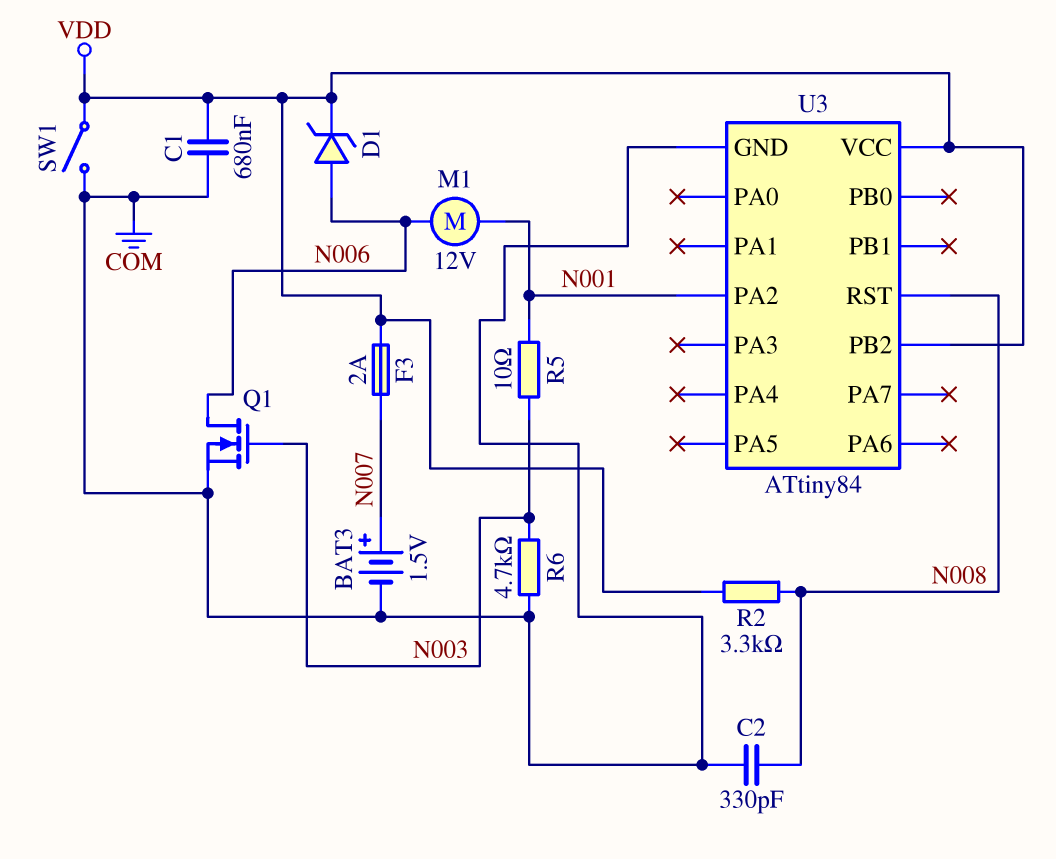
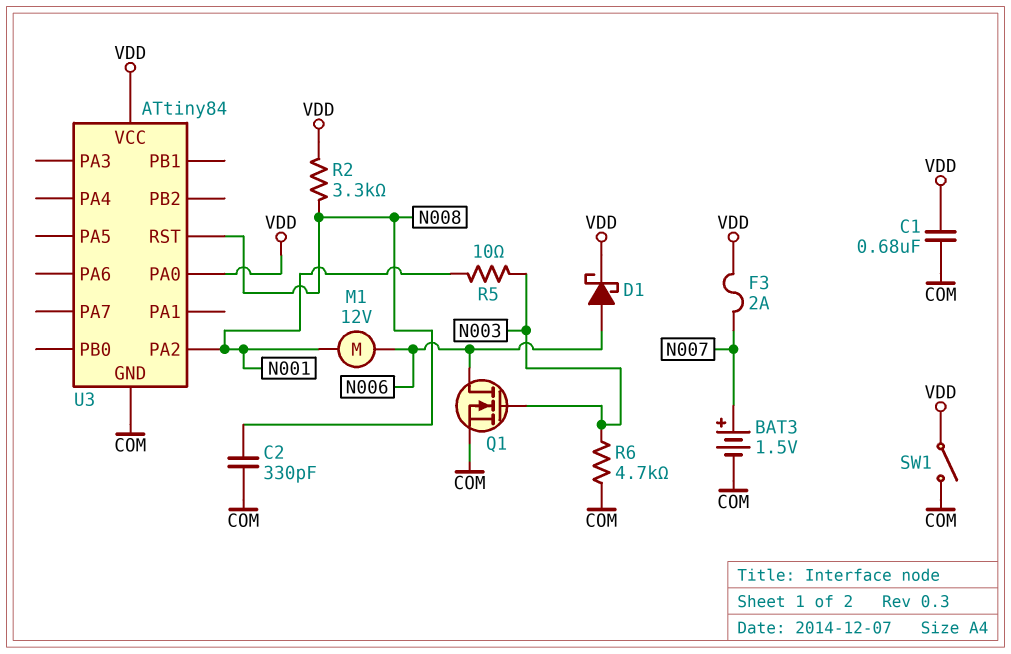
D1: zener (A N006, K VDD) -> schottky (A N006, K VDD)
U3 pin PA0: none -> VDD
U3 pin PB2: VDD -> none

